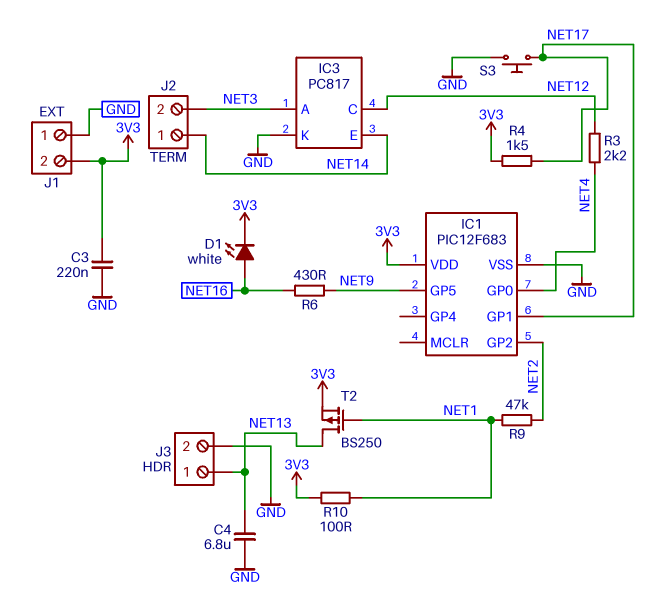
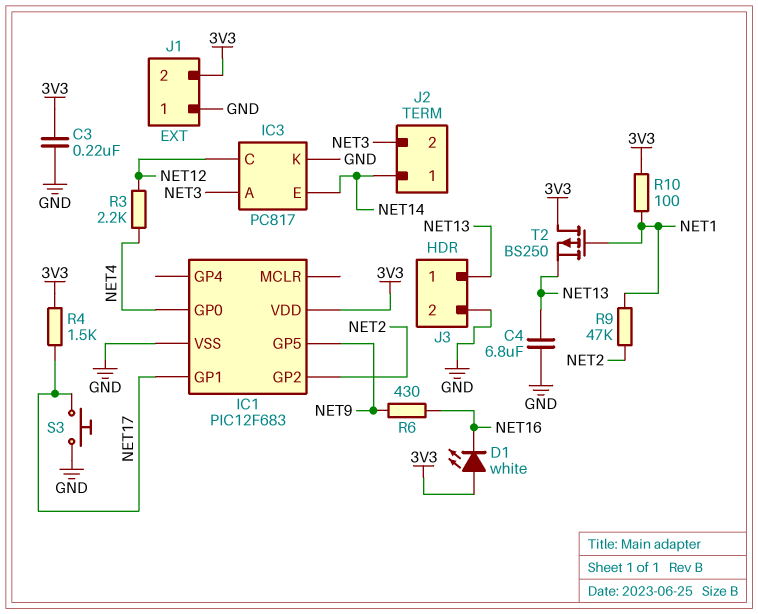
D1: LED white (A NET16, K 3V3) -> LED white (A 3V3, K NET16)
T2: PMOS BS250 (G NET1, D NET13, S 3V3) -> PMOS BS250 (G NET1, D 3V3, S NET13)

